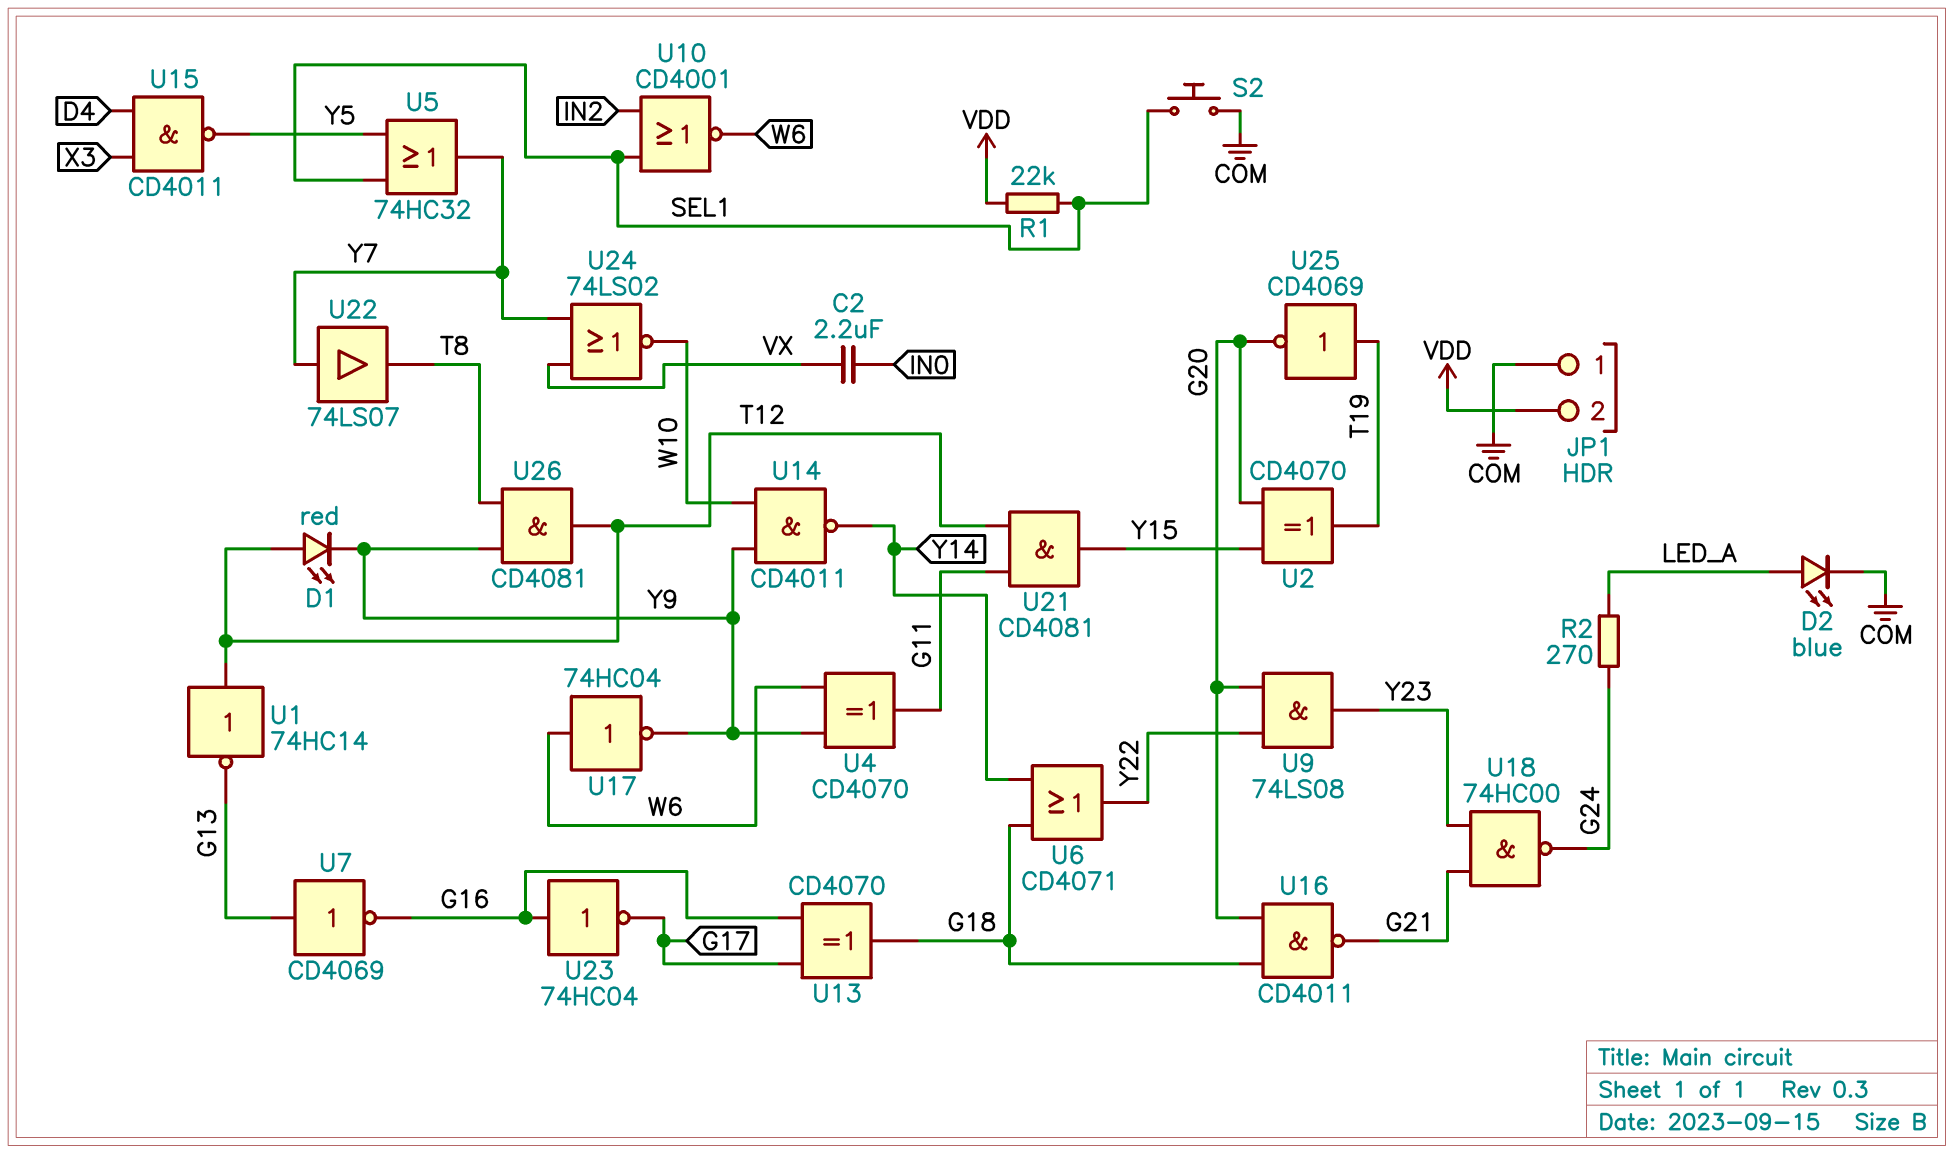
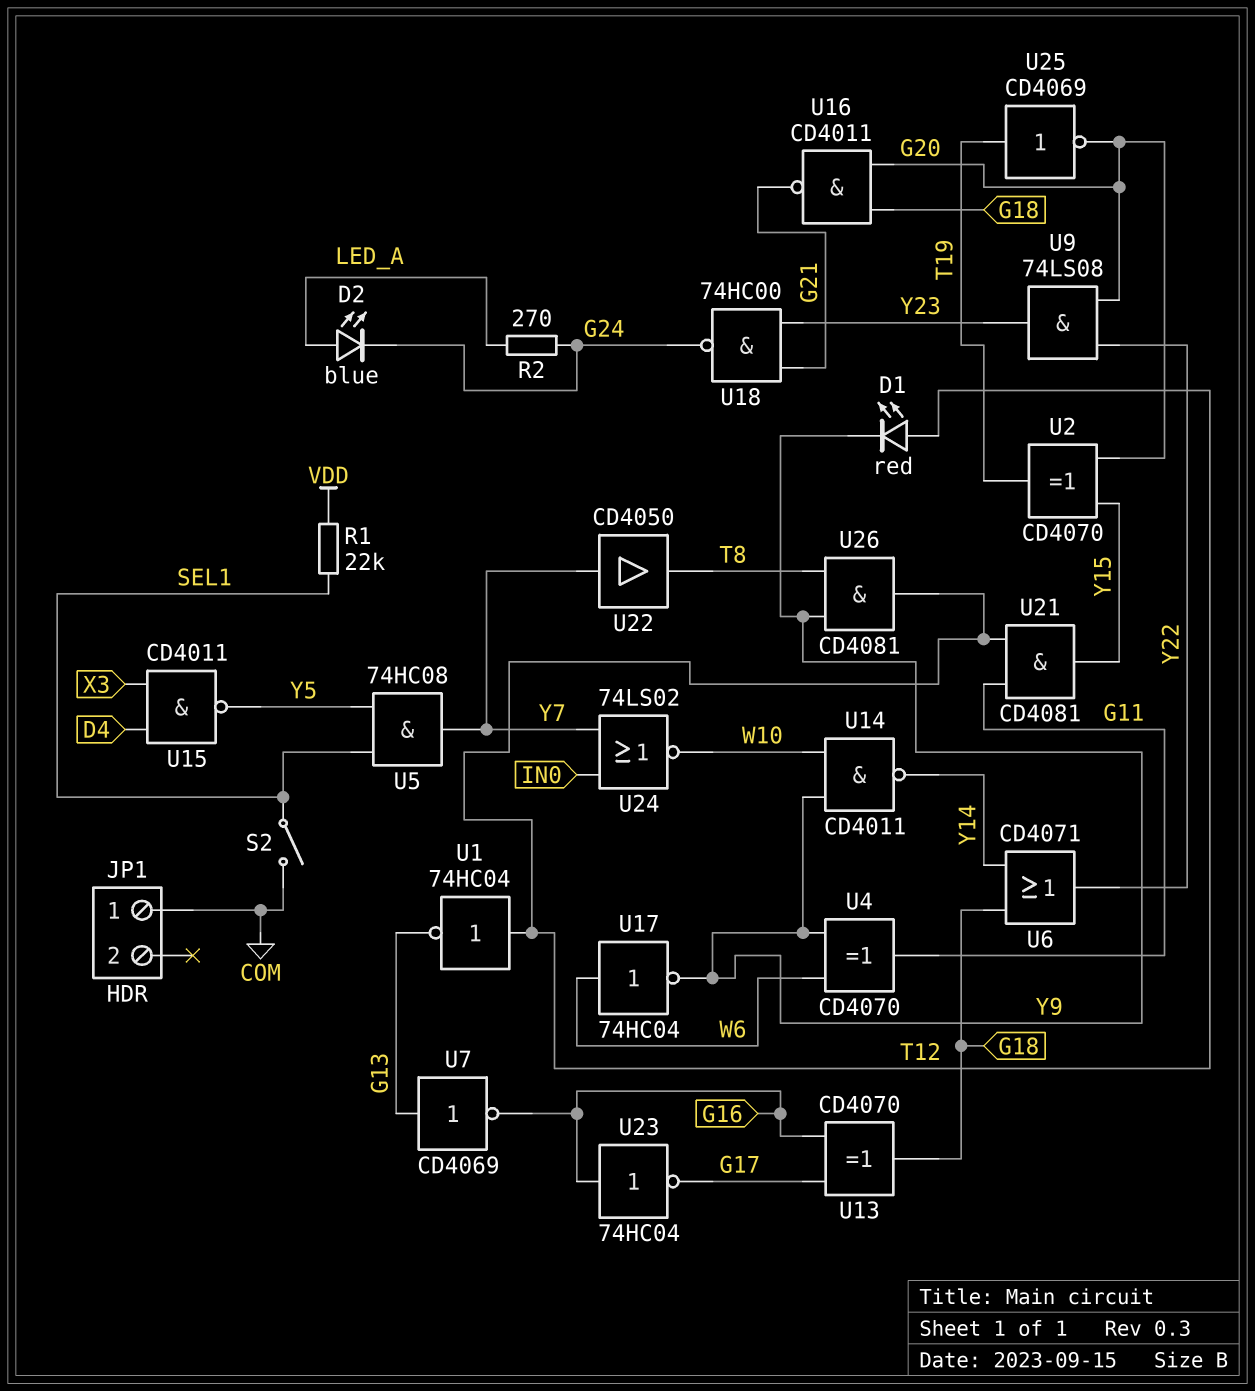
C2: 2.2uF (IN0, VX) -> none
D2: LED blue (A LED_A, K COM) -> LED blue (A LED_A, K G24)
JP1 pin 2: VDD -> none
S2: button (COM, SEL1) -> switch (COM, SEL1)
U1: NOT 74HC14 (in T12, out G13) -> NOT 74HC04 (in T12, out G13)
U5: OR 74HC32 (in SEL1, in Y5, out Y7) -> AND 74HC08 (in SEL1, in Y5, out Y7)
U10: NOR CD4001 (in IN2, in SEL1, out W6) -> none
U22: buffer 74LS07 (in Y7, out T8) -> buffer CD4050 (in Y7, out T8)
U24: NOR 74LS02 (in VX, in Y7, out W10) -> NOR 74LS02 (in IN0, in Y7, out W10)

